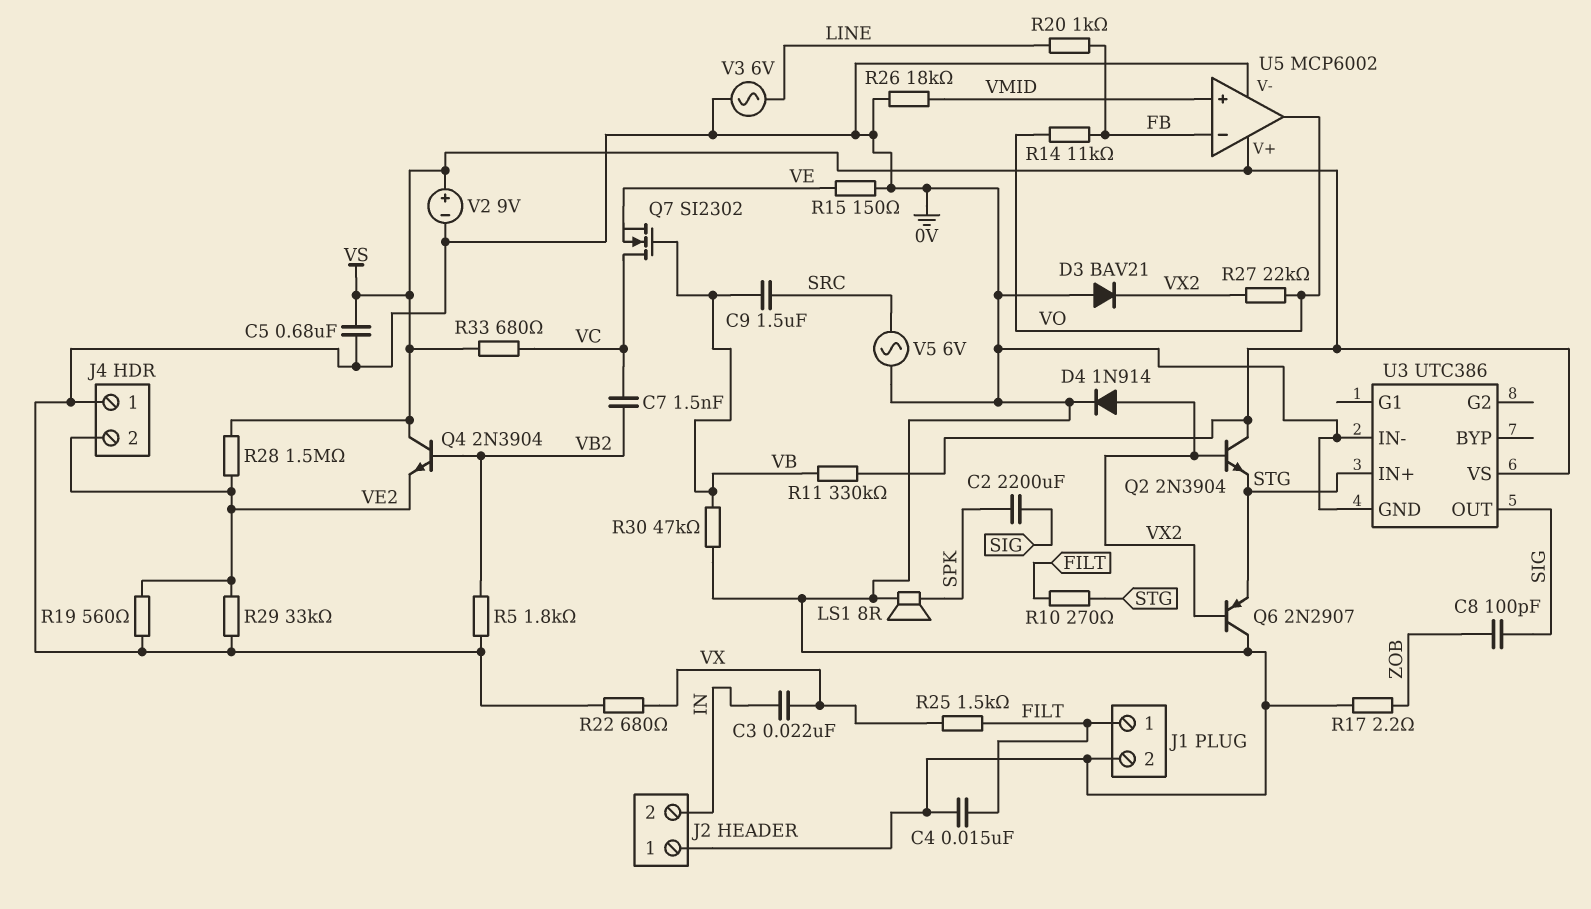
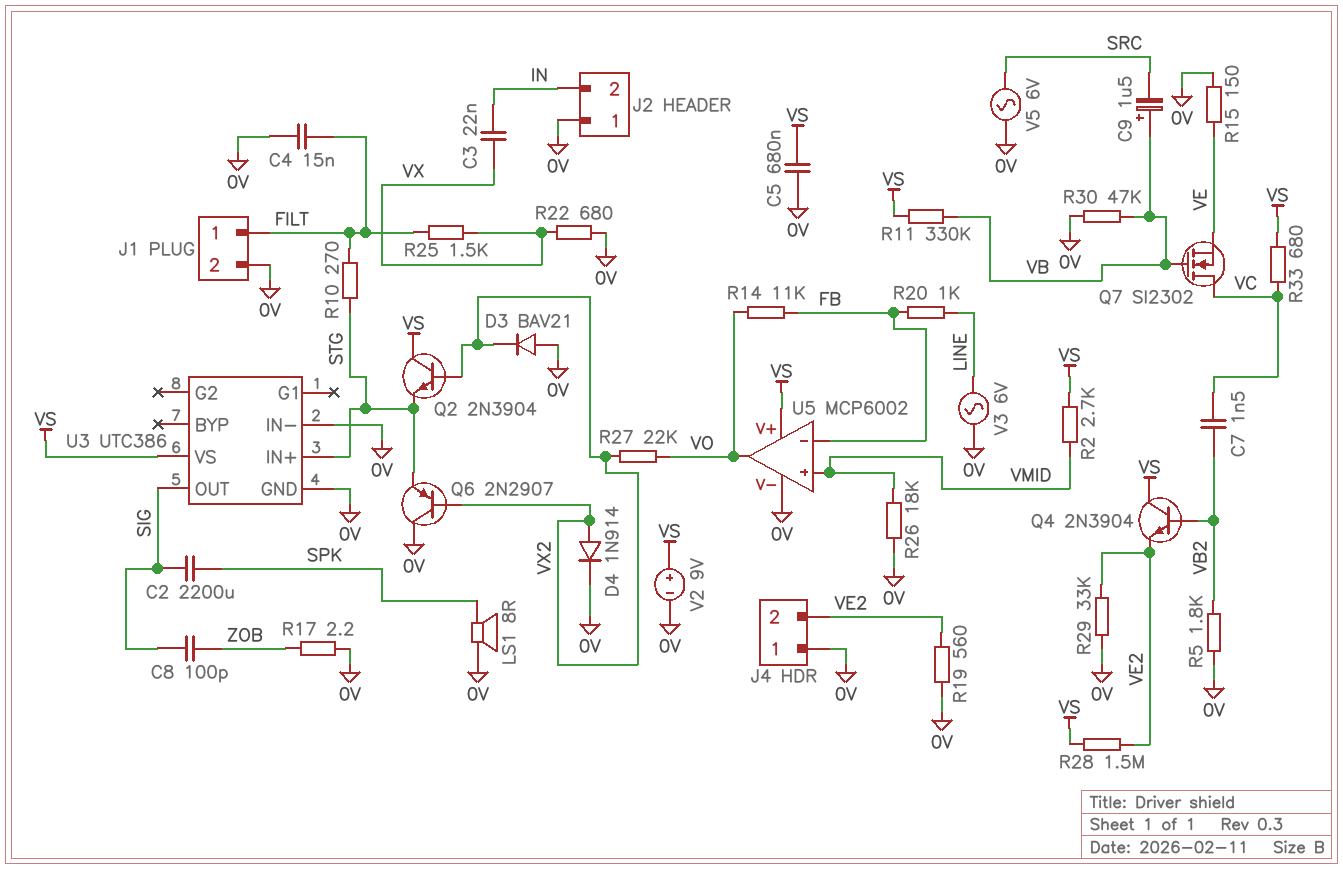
C9: 1.5uF (SRC, VB) -> 1.5uF (plus VB, minus SRC)
R2: none -> 2.7k (VMID, VS)

